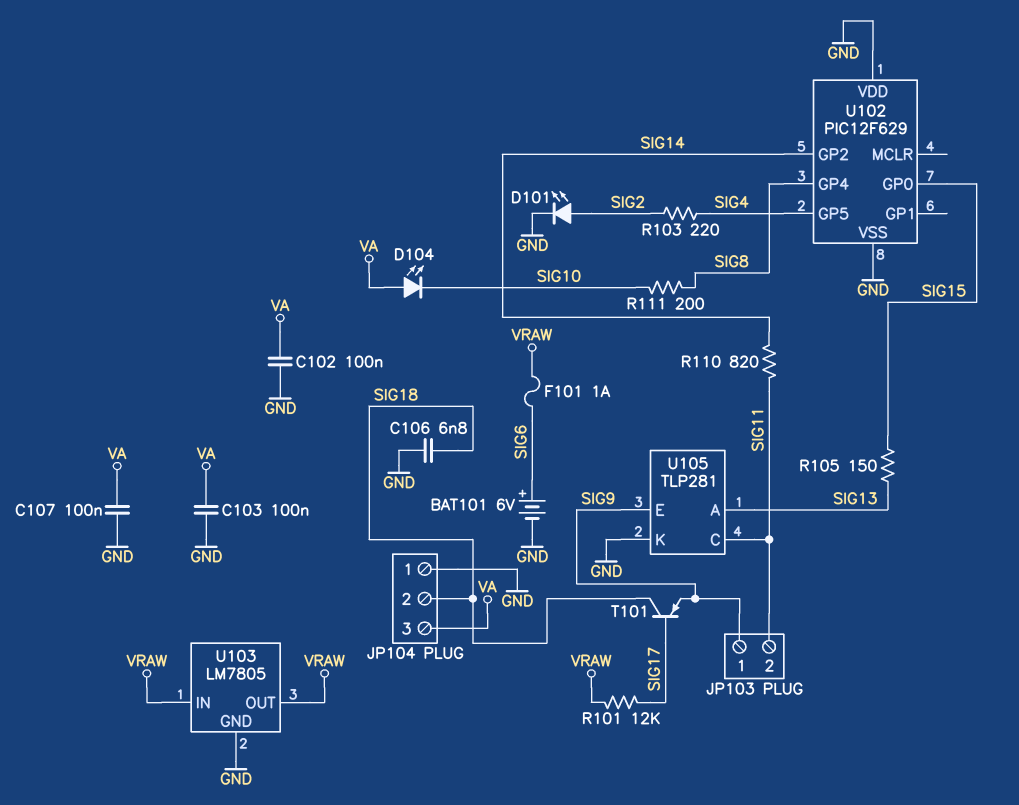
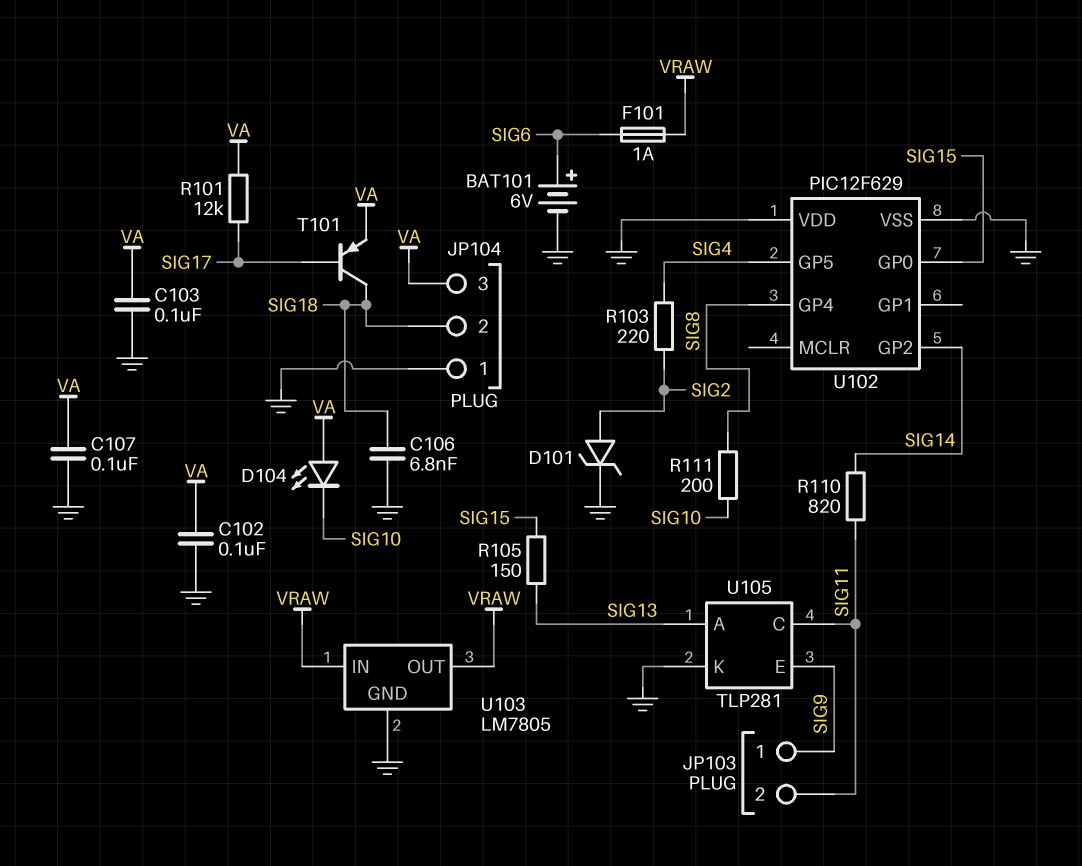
D101: LED (A SIG2, K GND) -> zener (A SIG2, K GND)
R101: 12k (SIG17, VRAW) -> 12k (SIG17, VA)
T101: PNP (B SIG17, C SIG18, E SIG9) -> PNP (B SIG17, C SIG18, E VA)

